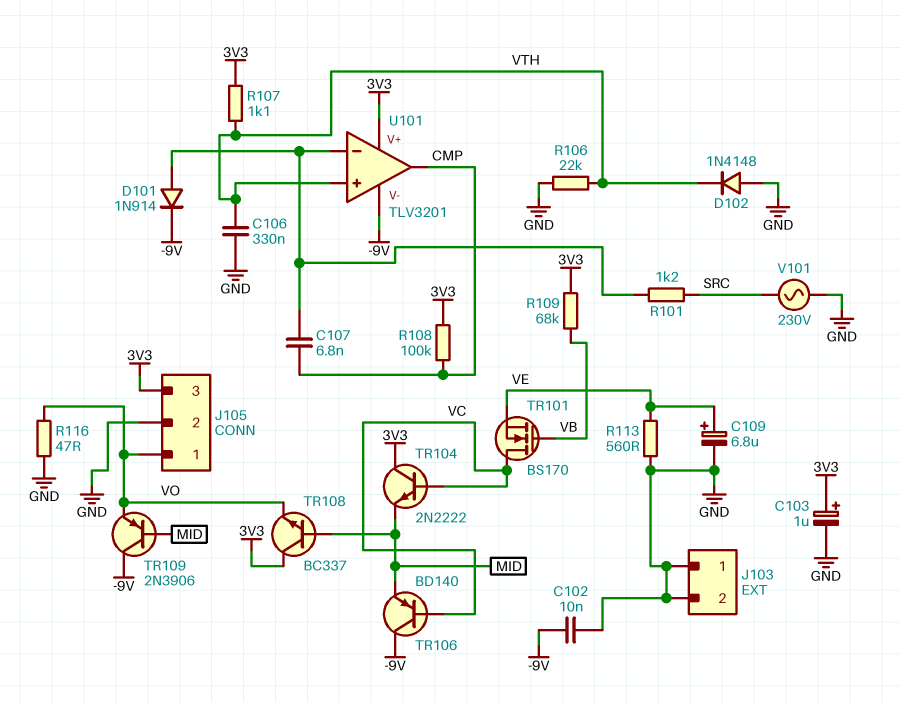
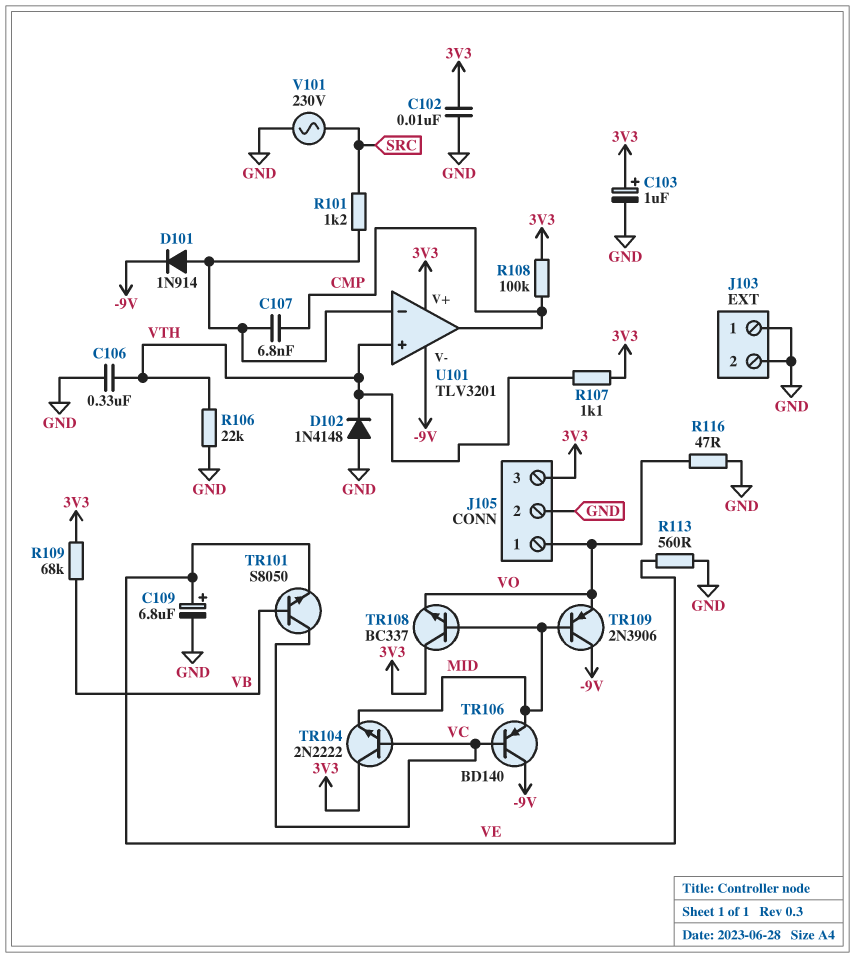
C102: 10nF (-9V, GND) -> 10nF (3V3, GND)
TR101: NMOS BS170 (G VB, D VC, S VE) -> NPN S8050 (B VB, C VC, E VE)

